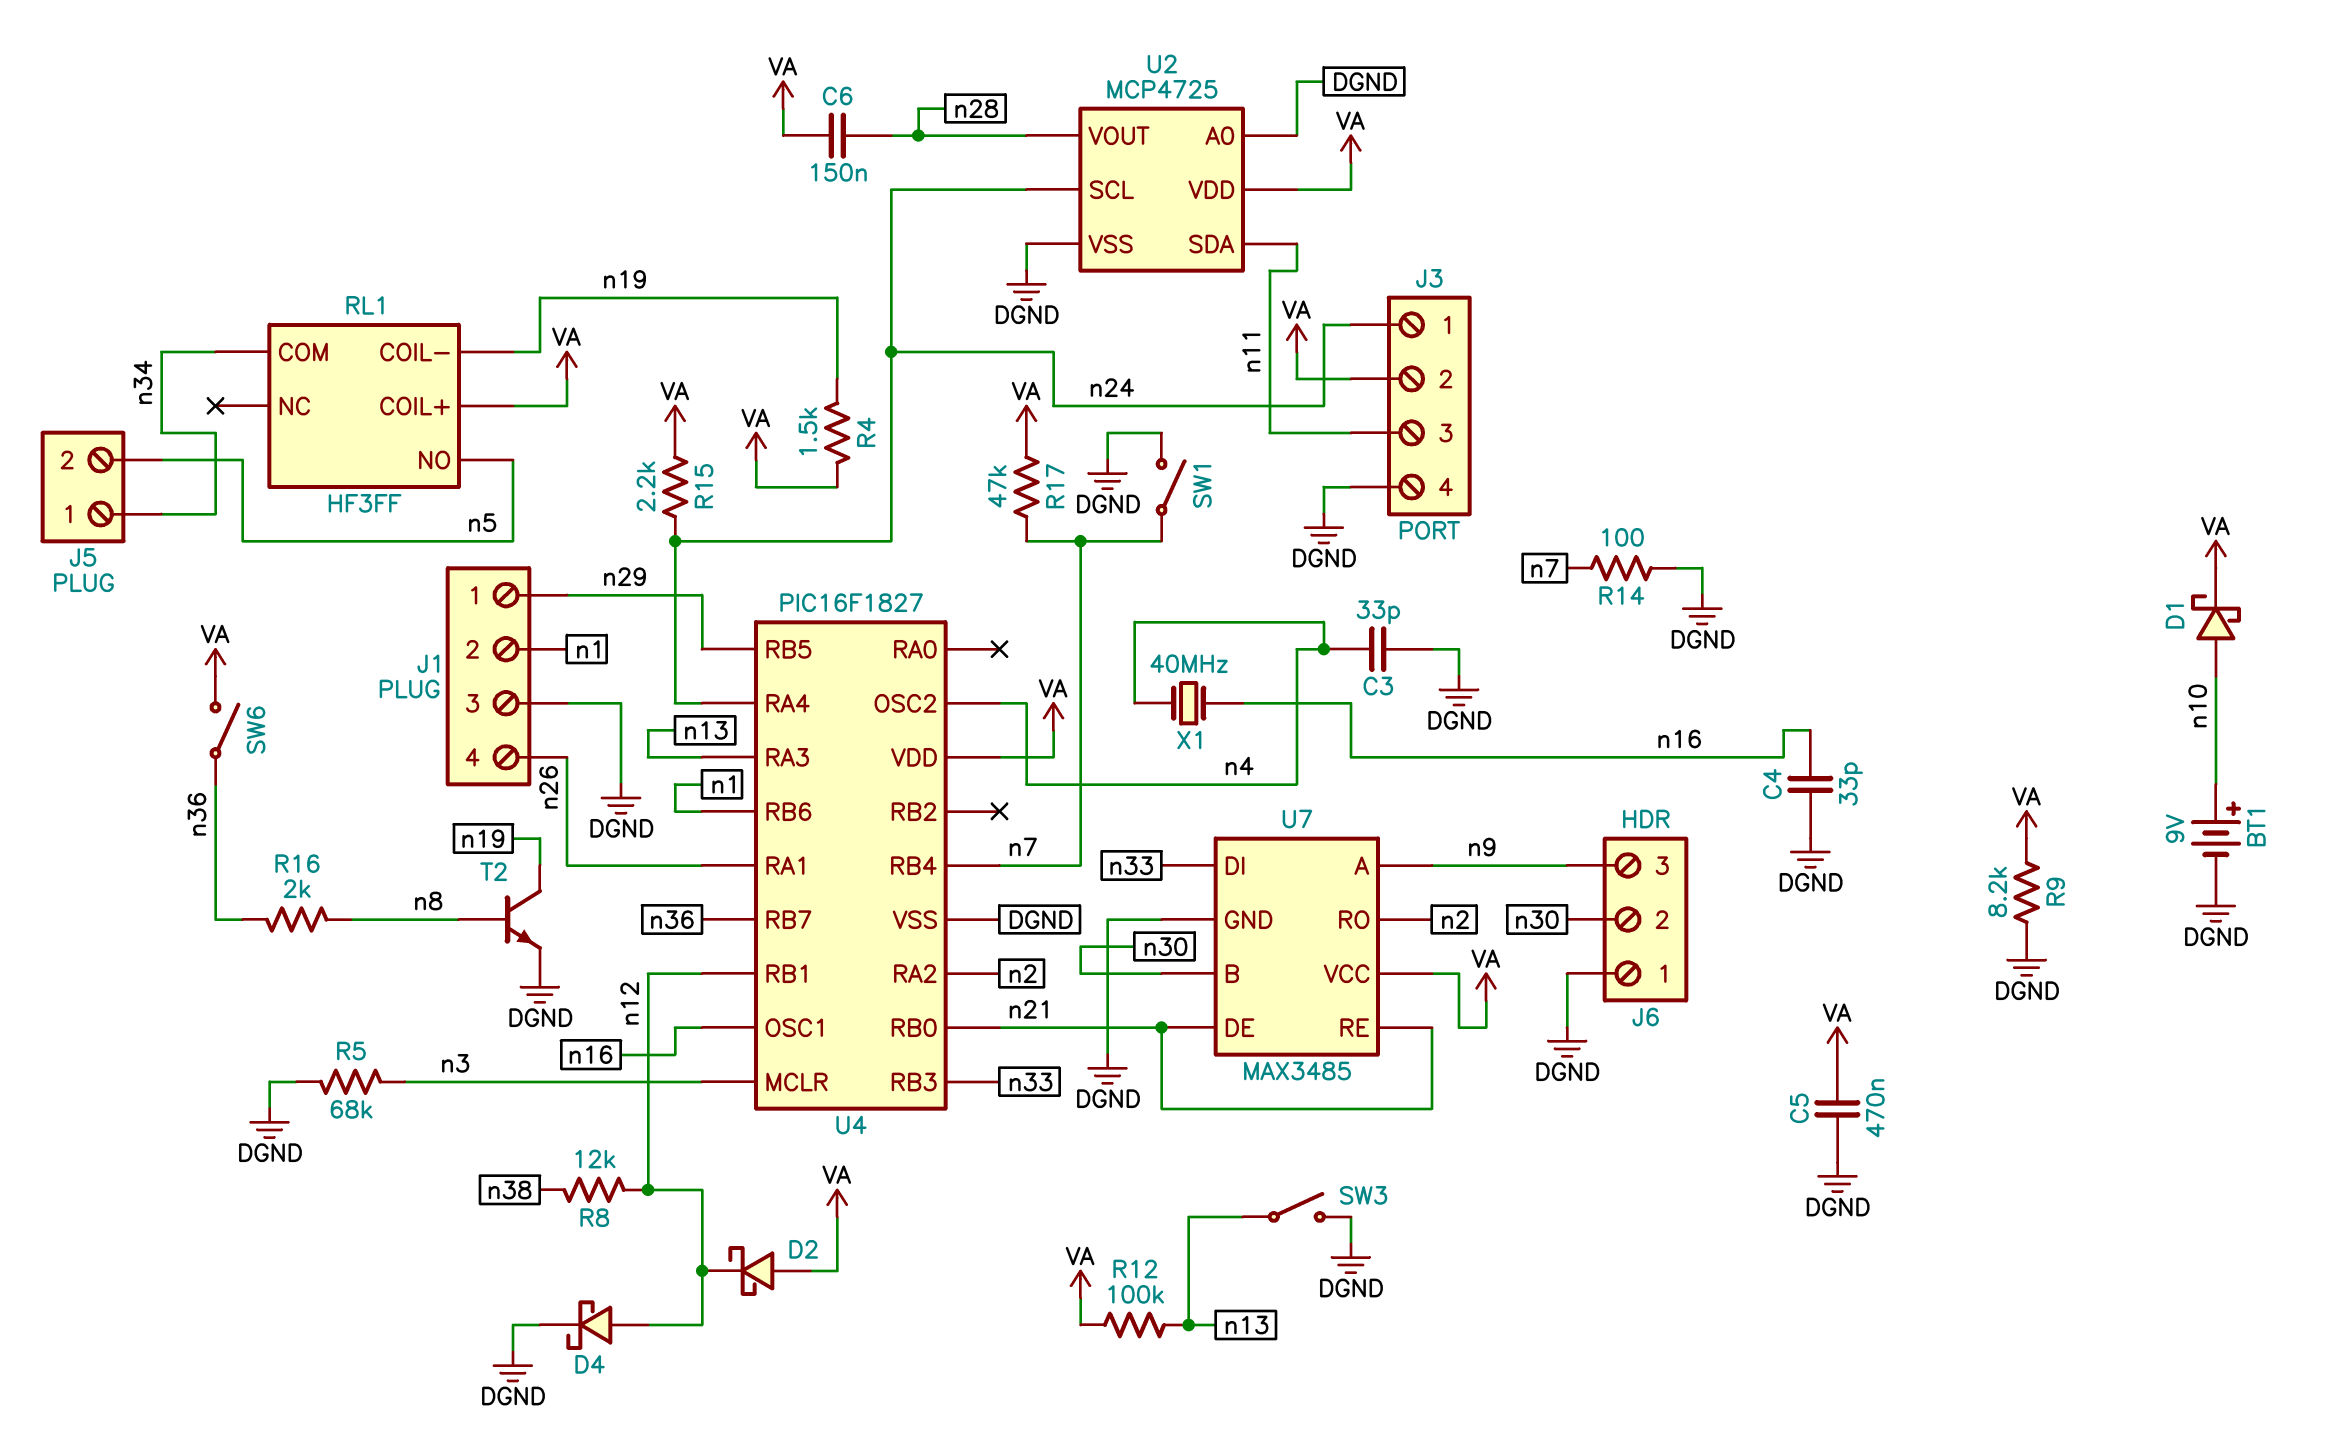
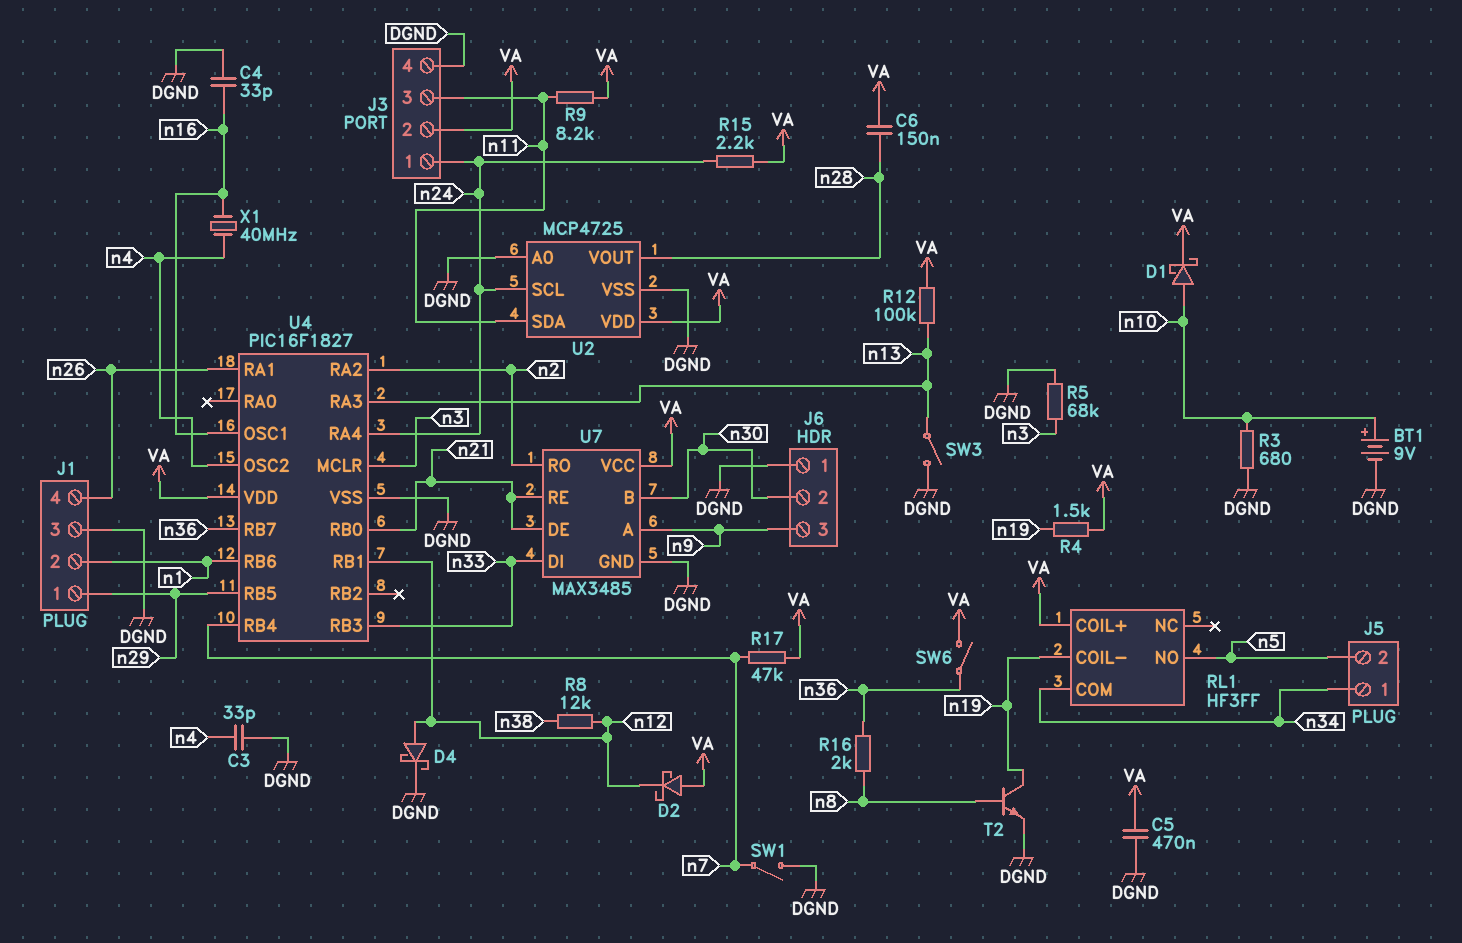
R3: none -> 680 (DGND, n10)
R9: 8.2k (DGND, VA) -> 8.2k (VA, n11)
R14: 100 (DGND, n7) -> none

